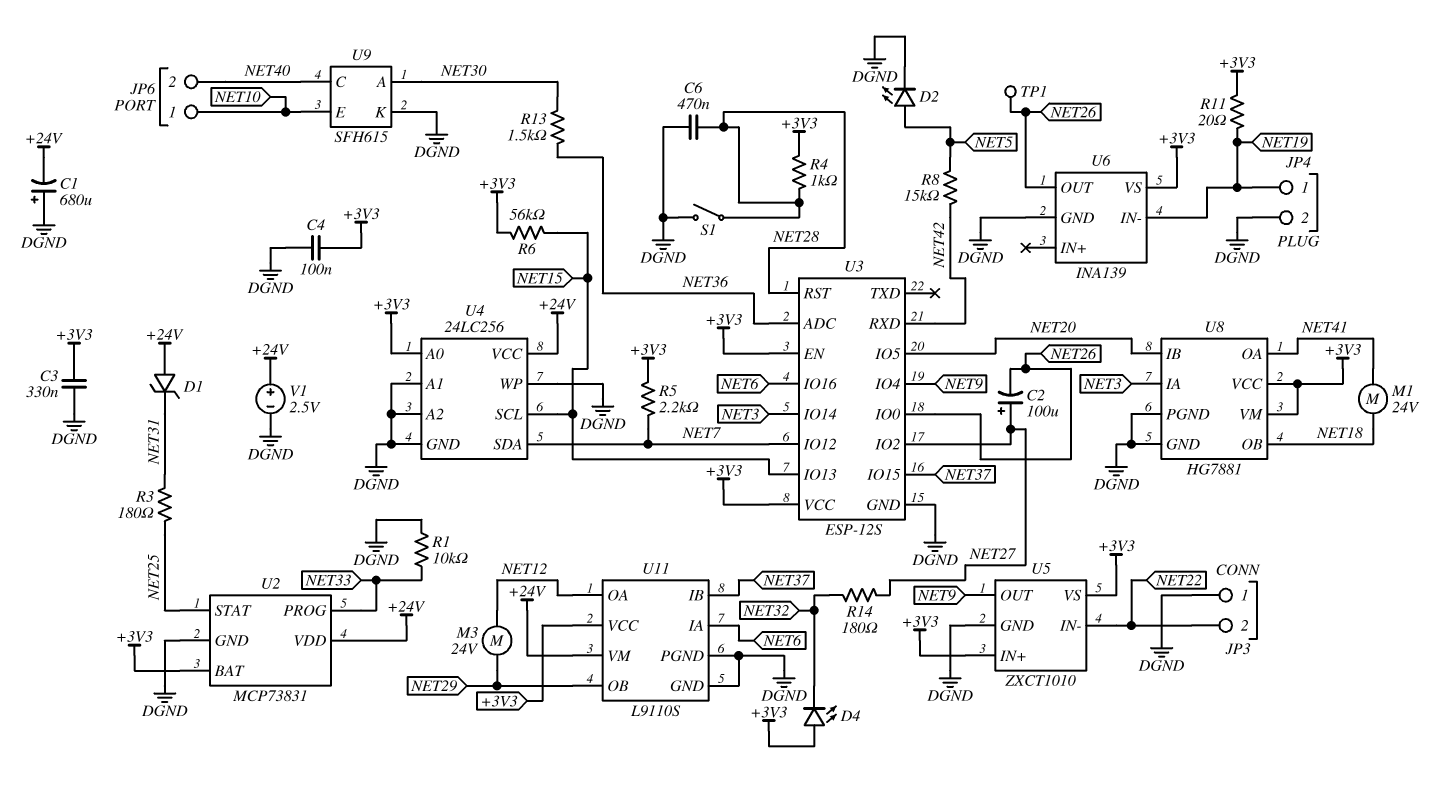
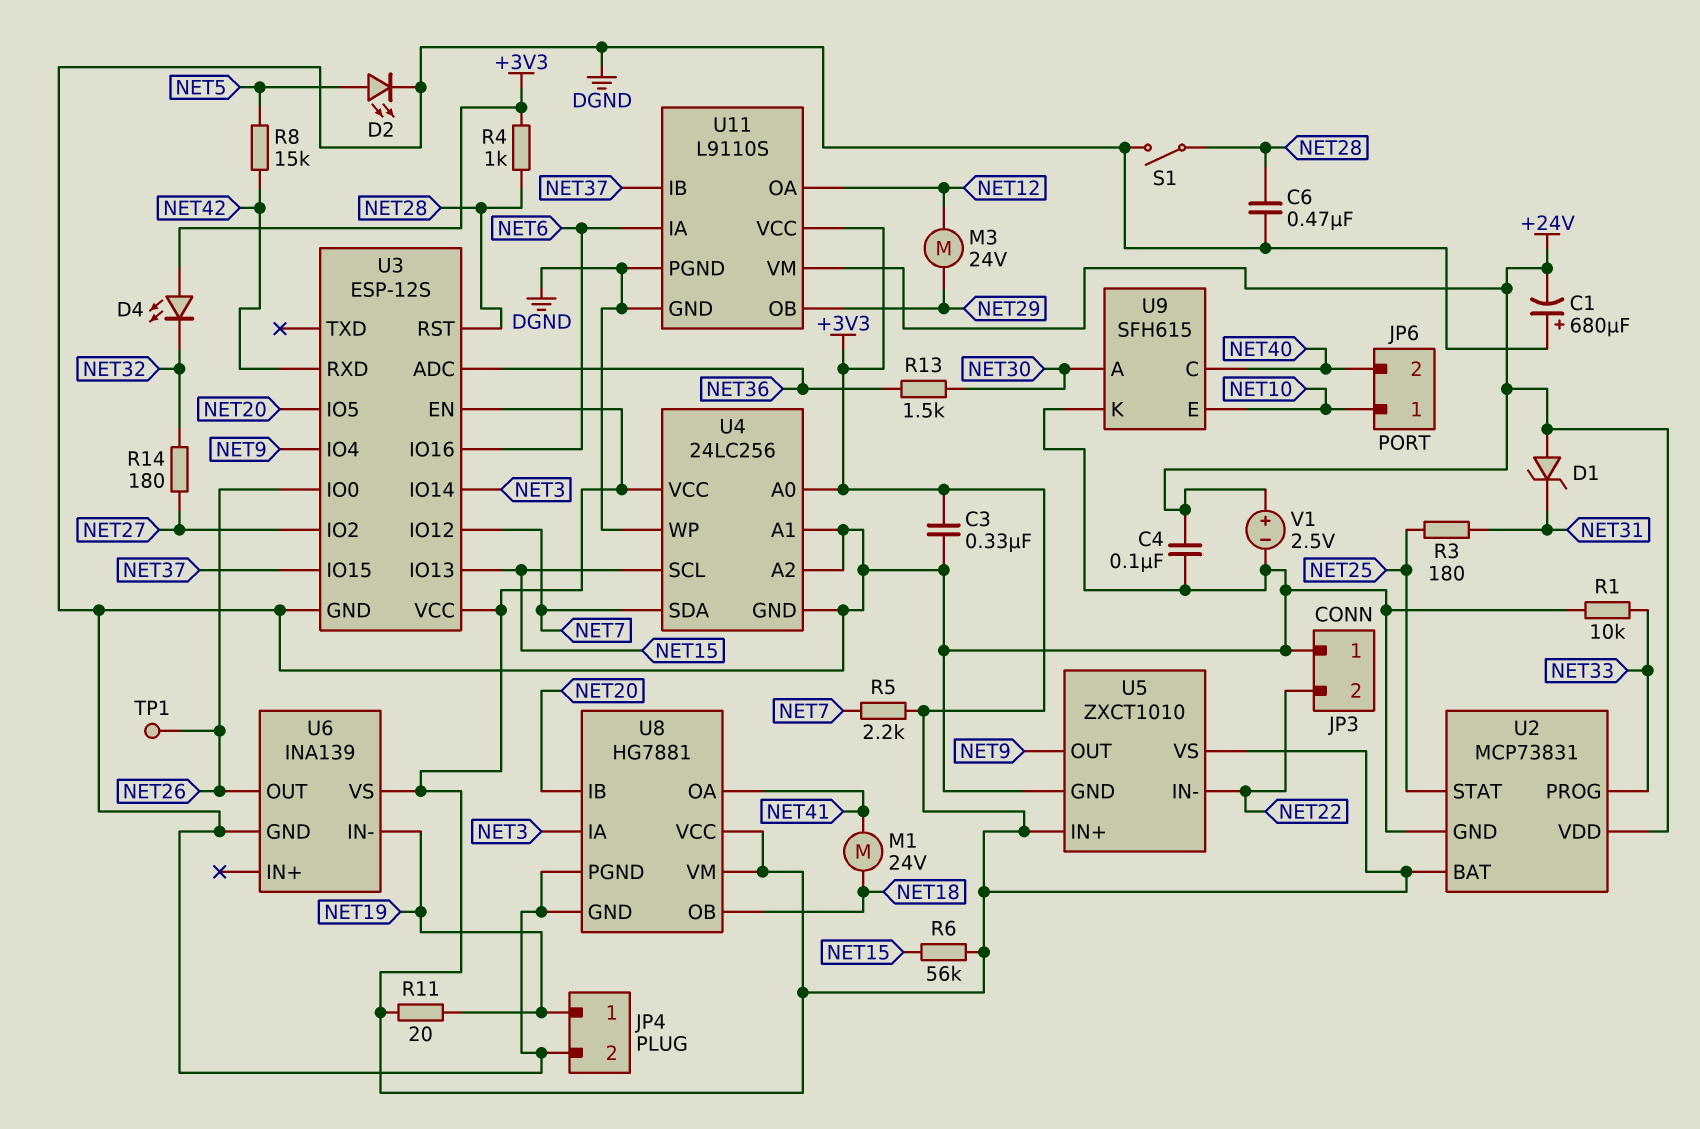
C2: 100uF (plus NET27, minus NET26) -> none
C4: 100nF (+3V3, DGND) -> 100nF (+24V, DGND)
U4 pin VCC: +24V -> +3V3

